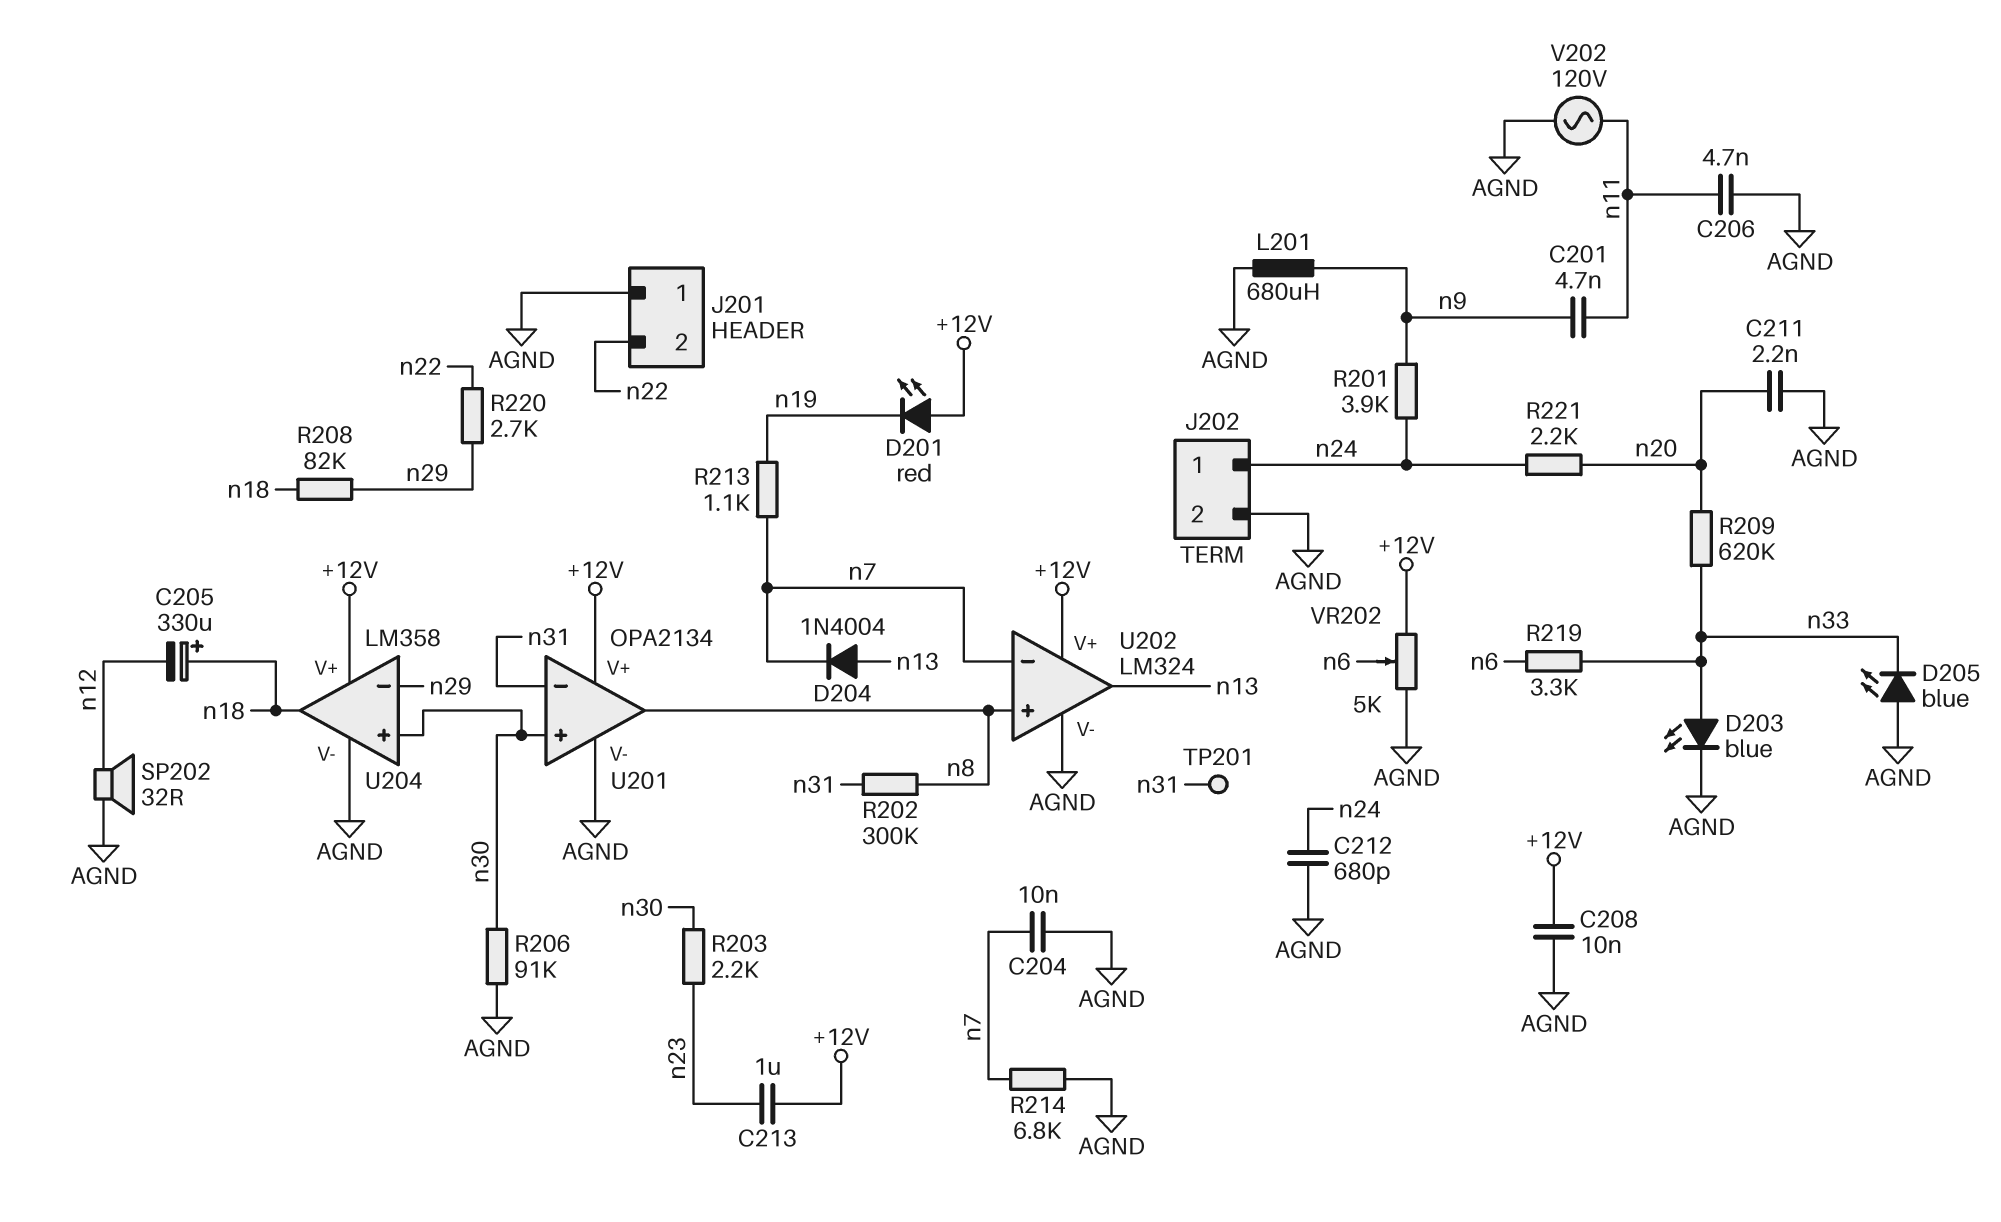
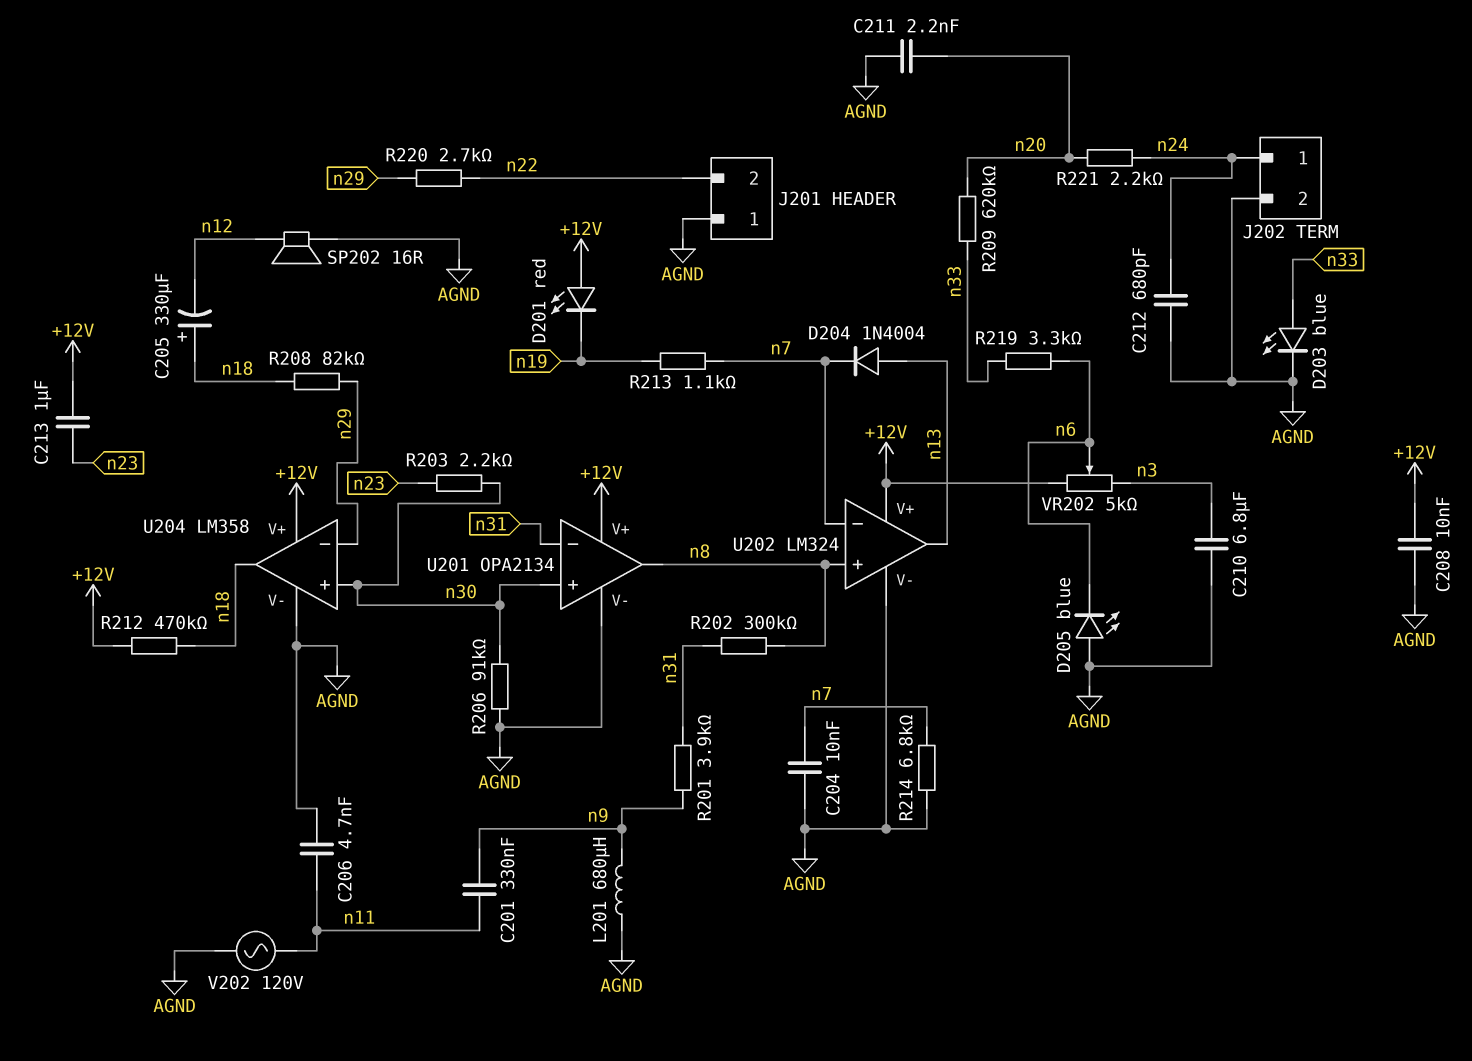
C201: 4.7nF (n9, n11) -> 330nF (n9, n11)
C210: none -> 6.8uF (AGND, n3)
D205: LED blue (A AGND, K n33) -> LED blue (A AGND, K n6)
R201: 3.9k (n9, n24) -> 3.9k (n9, n31)
R212: none -> 470k (+12V, n18)
SP202: speaker 32R (AGND, n12) -> speaker 16R (AGND, n12)
TP201: test point (n31) -> none
VR202: 5k (+12V, AGND, wiper n6) -> 5k (+12V, n3, wiper n6)

